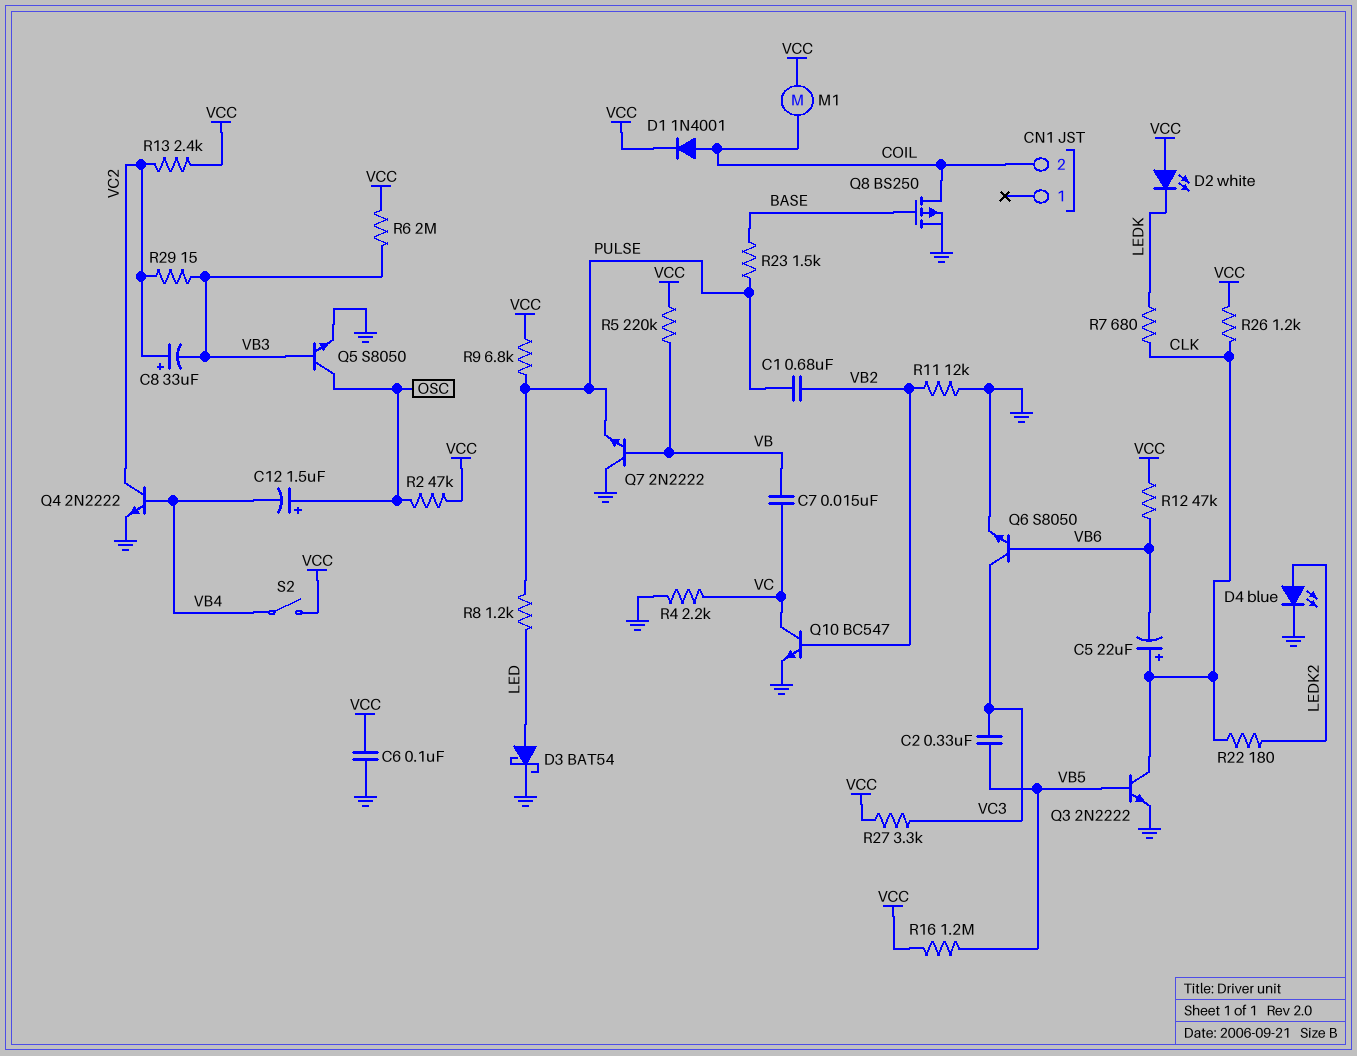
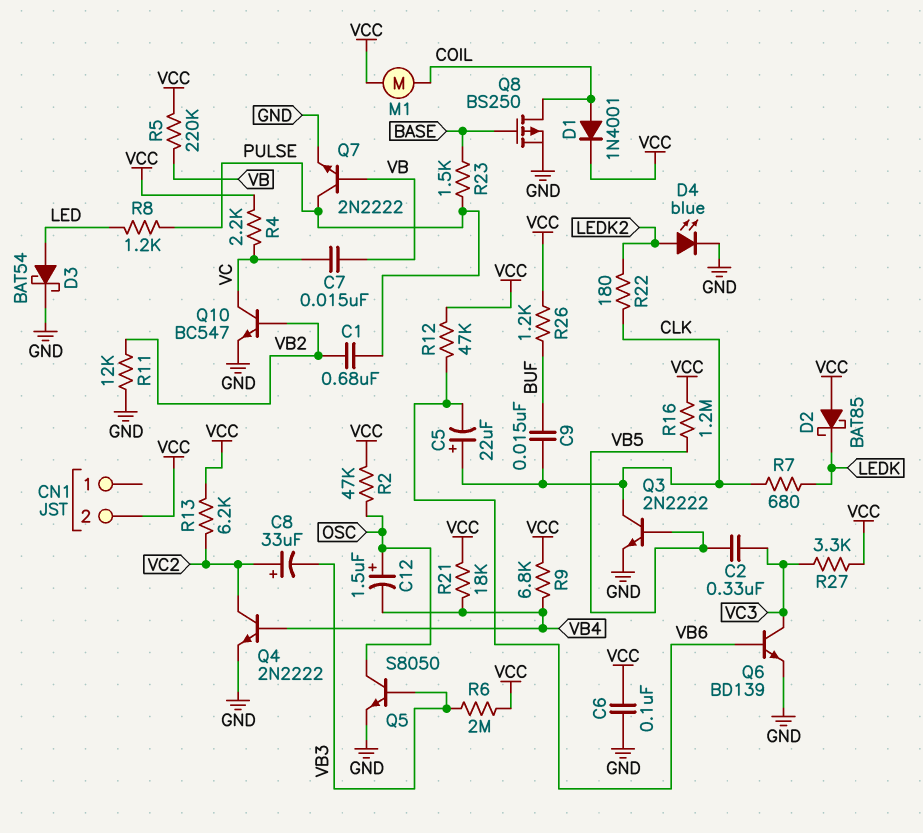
C9: none -> 15nF (BUF, CLK)
CN1 pin 2: COIL -> VCC
D2: LED white (A VCC, K LEDK) -> schottky BAT85 (A VCC, K LEDK)
Q6: NPN S8050 (B VB6, C VC3, E GND) -> NPN BD139 (B VB6, C VC3, E GND)
Q7: NPN 2N2222 (B VB, C GND, E PULSE) -> NPN 2N2222 (B VB, C PULSE, E GND)
R4: 2.2k (GND, VC) -> 2.2k (VC, VCC)
R9: 6.8k (PULSE, VCC) -> 6.8k (VB4, VCC)
R13: 2.4k (VC2, VCC) -> 6.2k (VC2, VCC)
R21: none -> 18k (VB4, VCC)
R26: 1.2k (CLK, VCC) -> 1.2k (BUF, VCC)
R29: 15 (VB3, VC2) -> none
S2: switch (VB4, VCC) -> none

